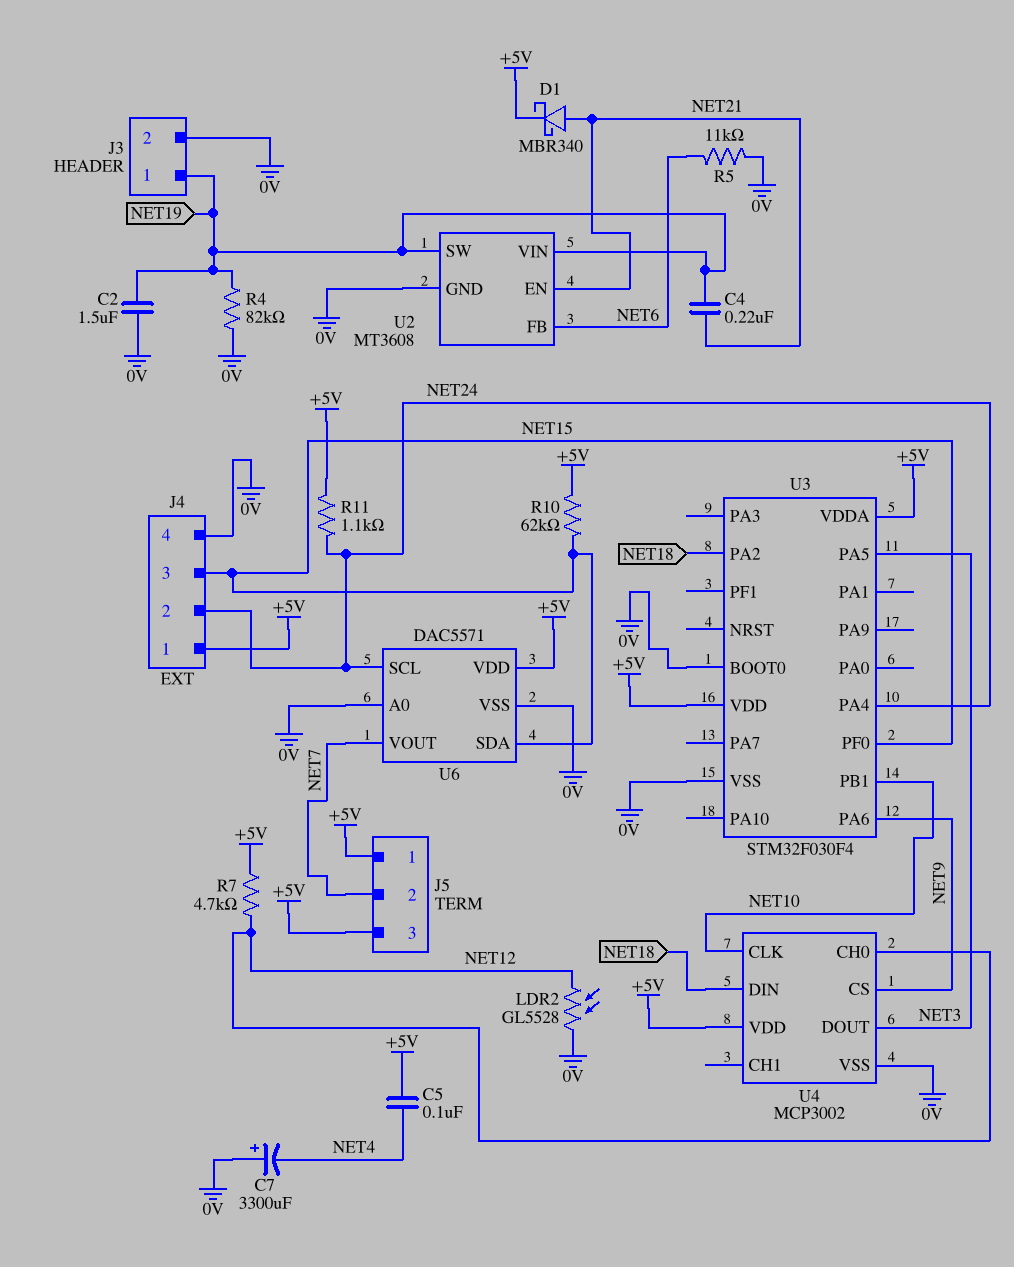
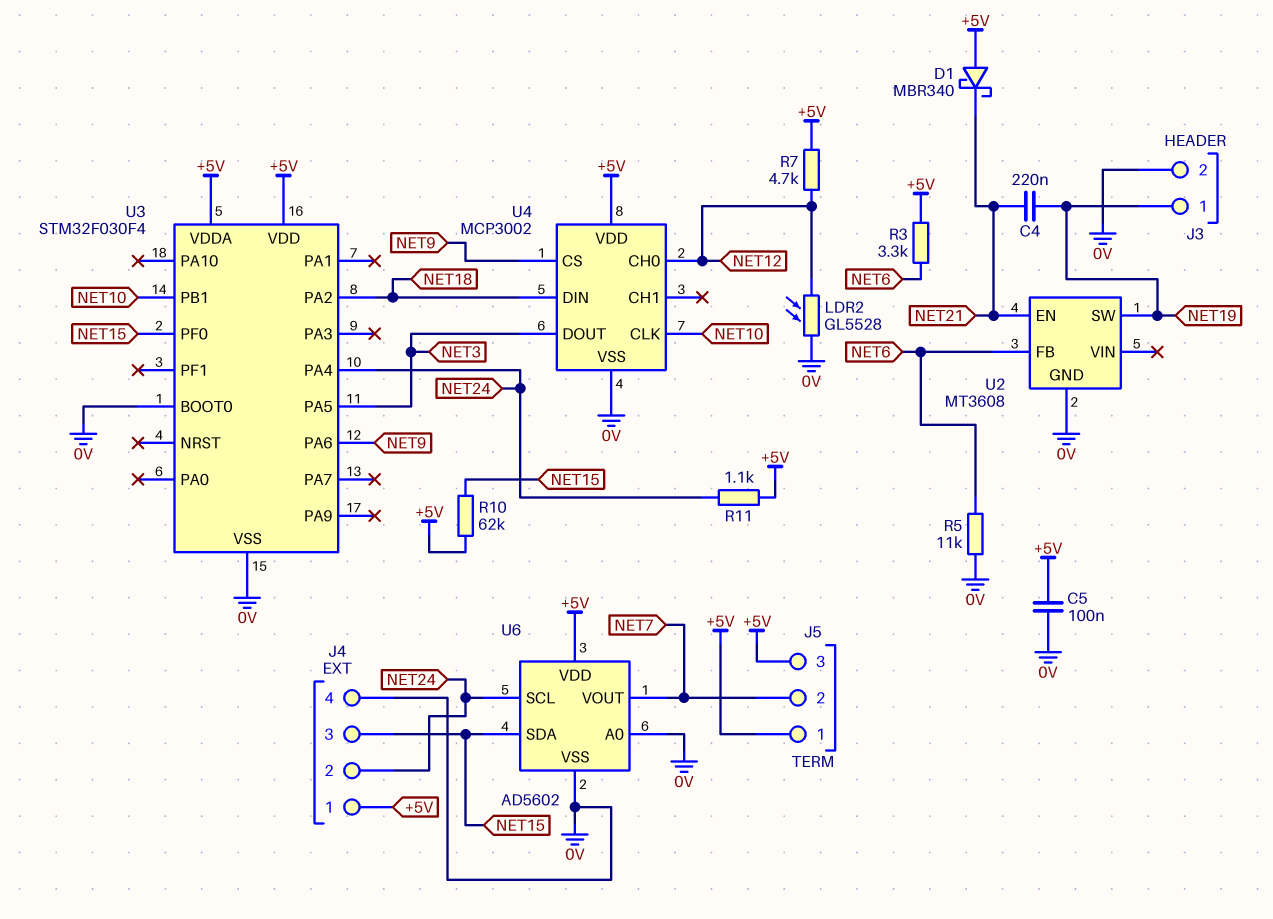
C2: 1.5uF (0V, NET19) -> none
C5: 100nF (+5V, NET4) -> 100nF (+5V, 0V)
C7: 3300uF (plus 0V, minus NET4) -> none
D1: schottky MBR340 (A NET21, K +5V) -> schottky MBR340 (A +5V, K NET21)
R3: none -> 3.3k (+5V, NET6)
R4: 82k (0V, NET19) -> none
U2 pin VIN: NET19 -> none
U6: DAC5571 -> AD5602

